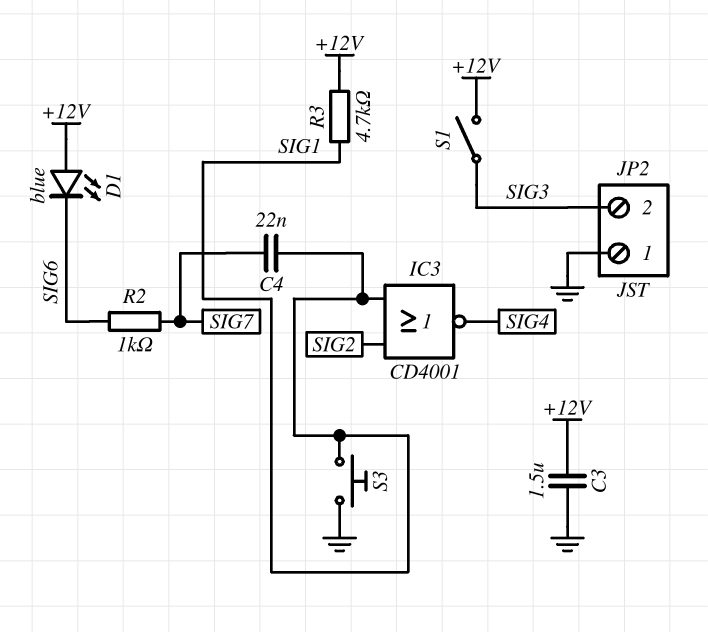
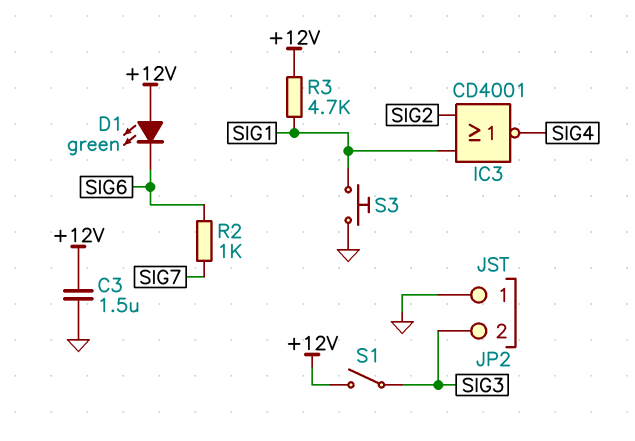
C4: 22nF (SIG1, SIG7) -> none
D1: LED blue (A +12V, K SIG6) -> LED green (A +12V, K SIG6)

